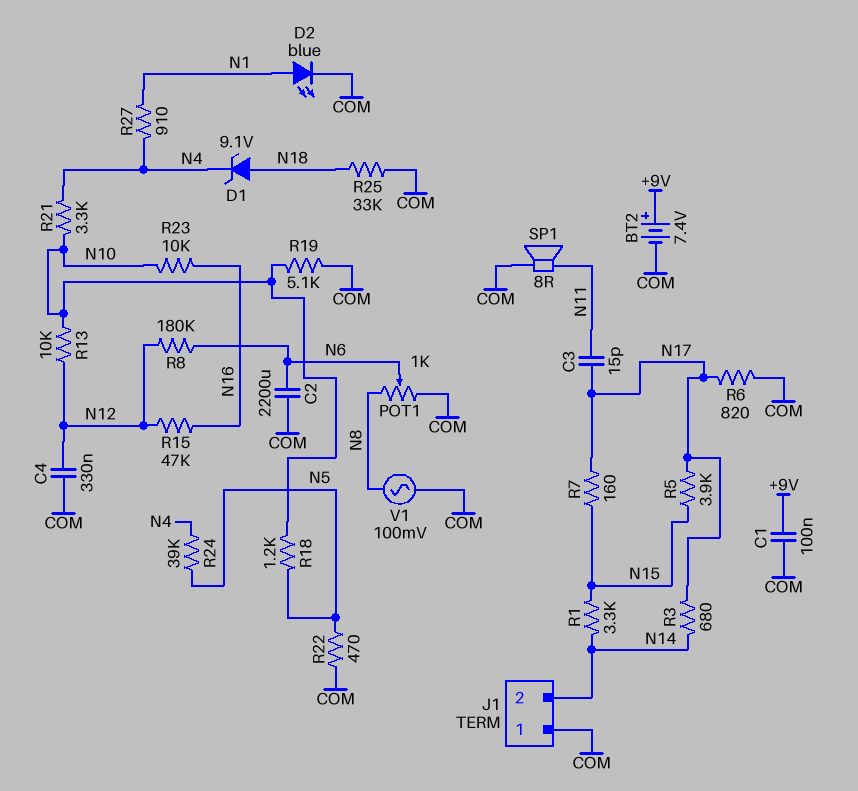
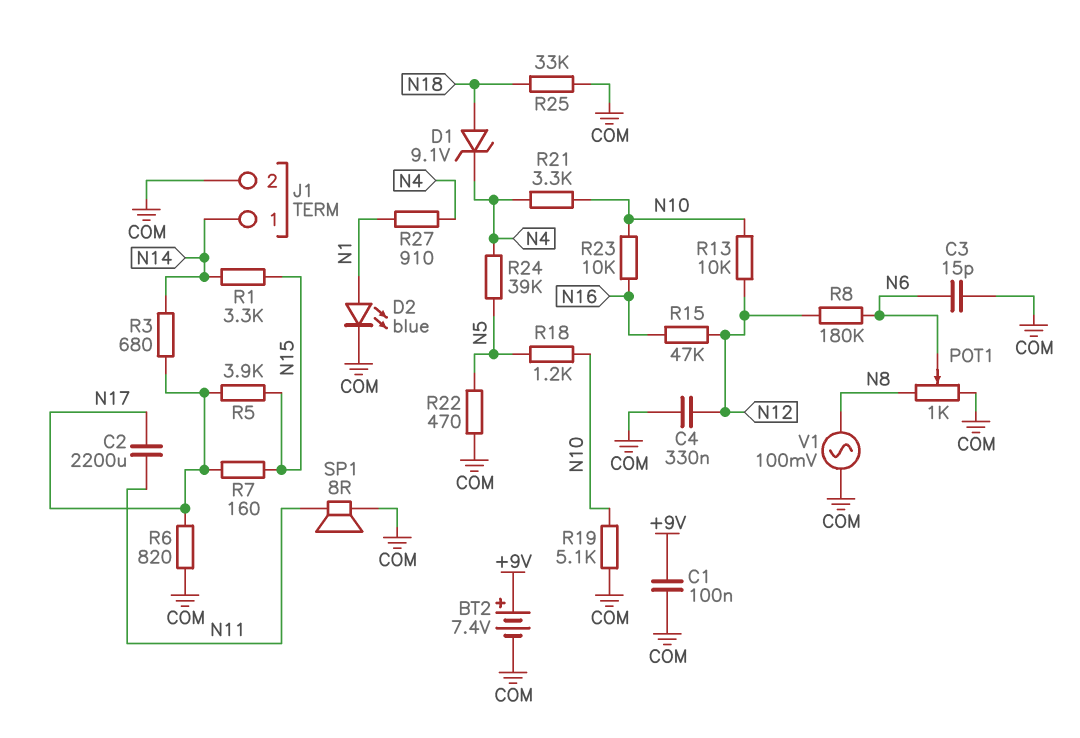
C2: 2200uF (COM, N6) -> 2200uF (N11, N17)
C3: 15pF (N11, N17) -> 15pF (COM, N6)
J1 pin 1: COM -> N14
J1 pin 2: N14 -> COM

